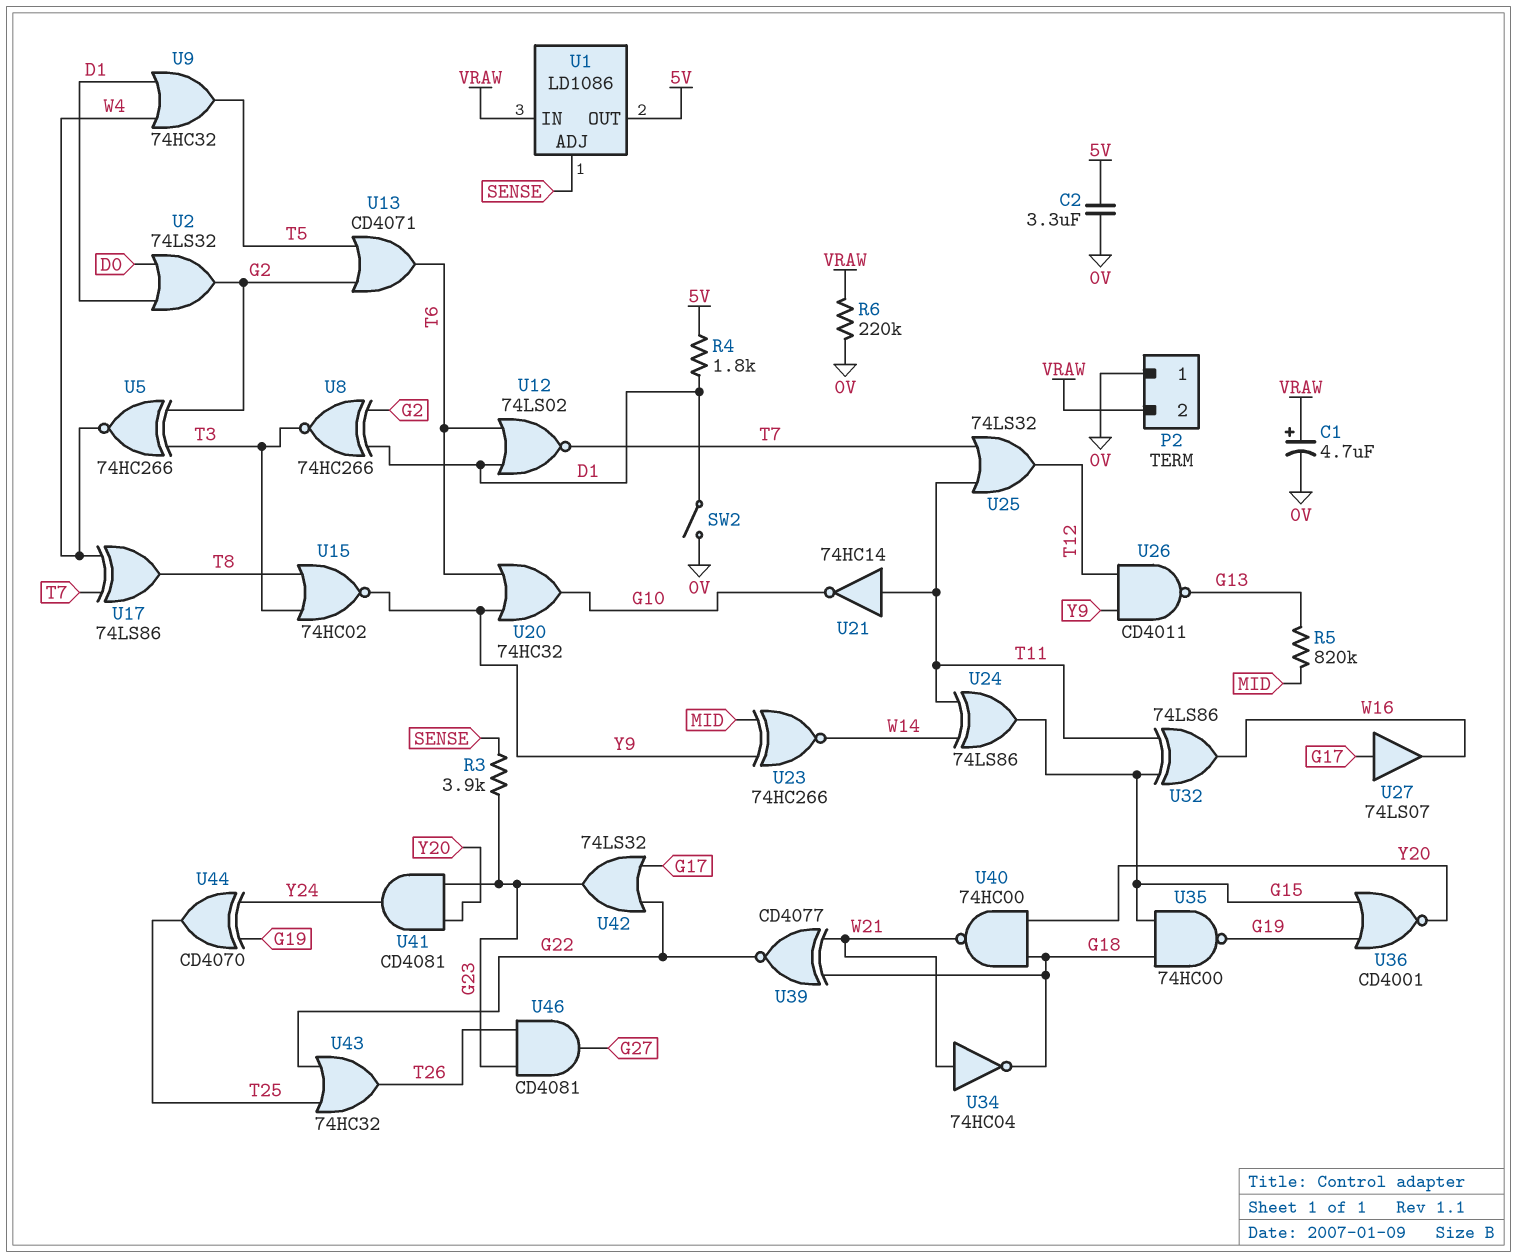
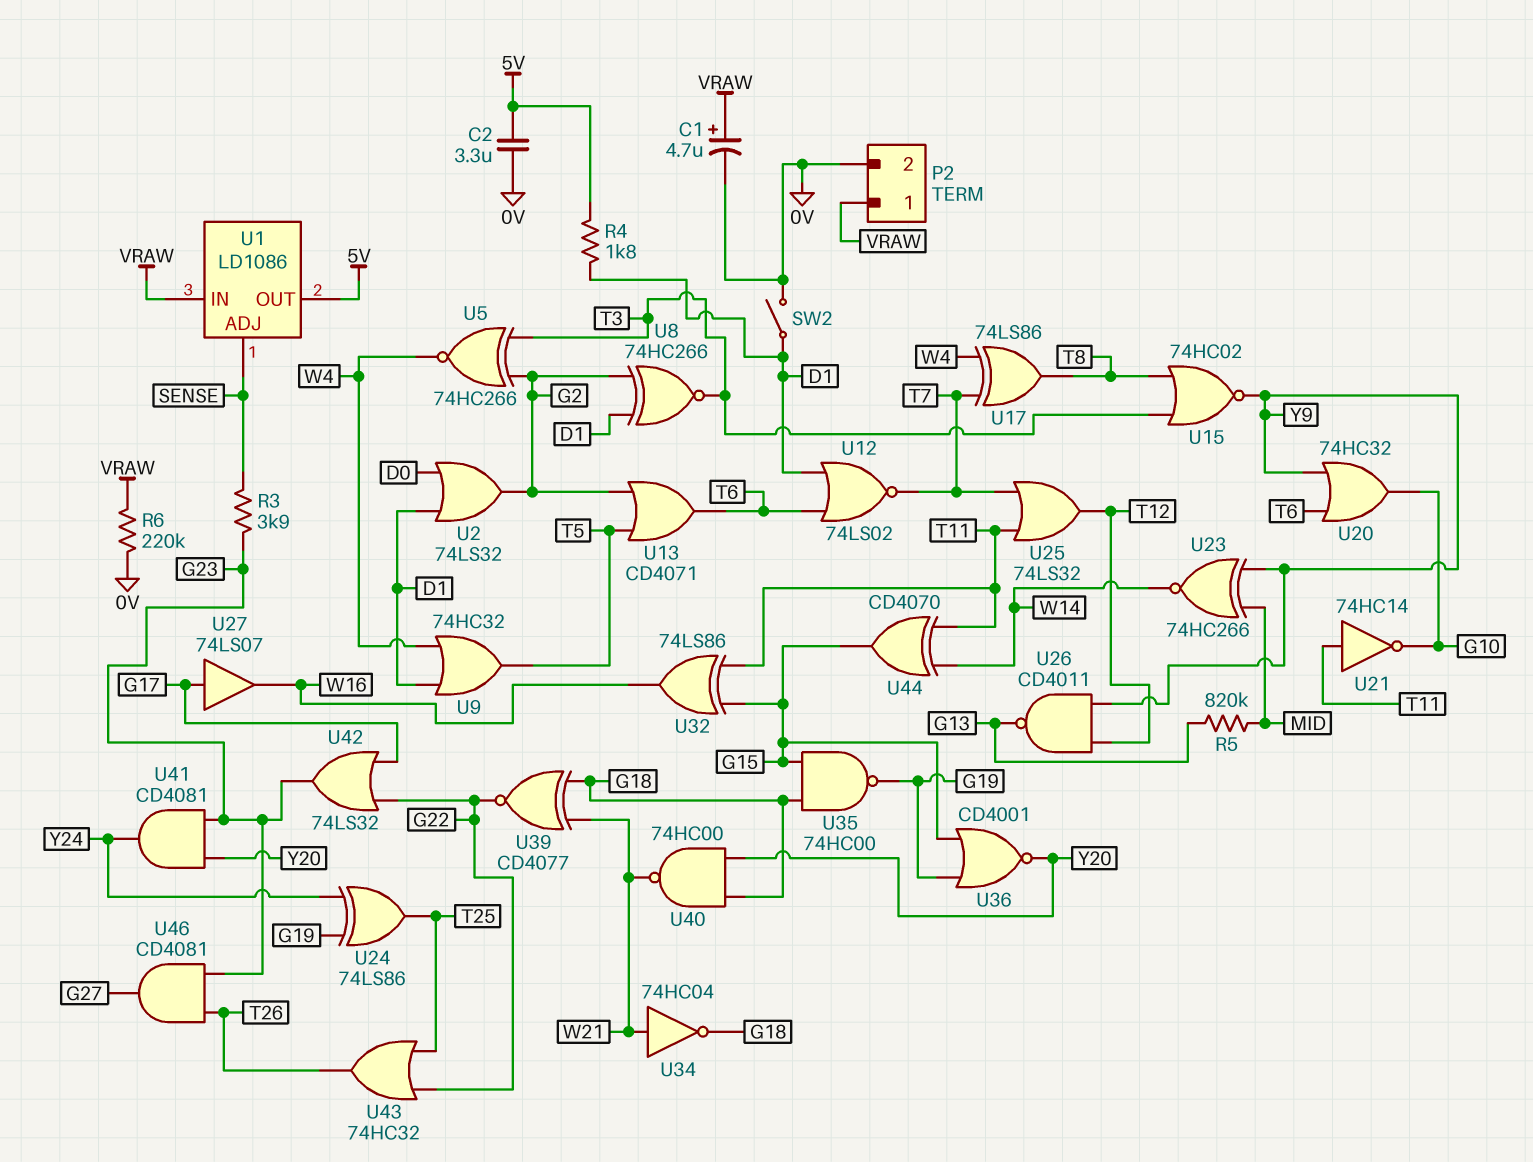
P2 pin 1: 0V -> VRAW
P2 pin 2: VRAW -> 0V
U24: XOR 74LS86 (in T11, in W14, out G15) -> XOR 74LS86 (in G19, in Y24, out T25)
U44: XOR CD4070 (in G19, in Y24, out T25) -> XOR CD4070 (in T11, in W14, out G15)

